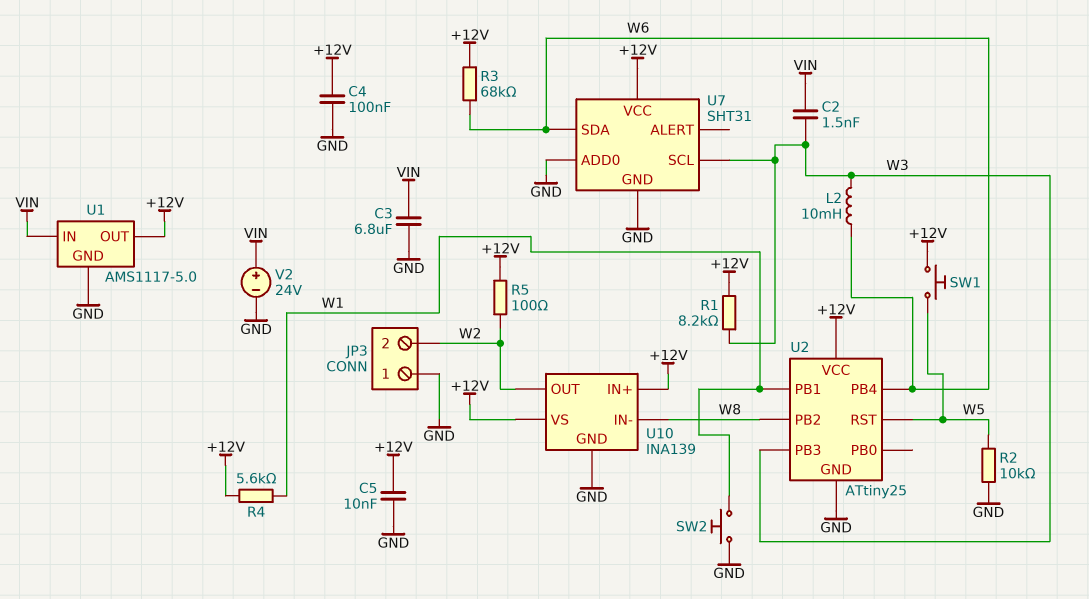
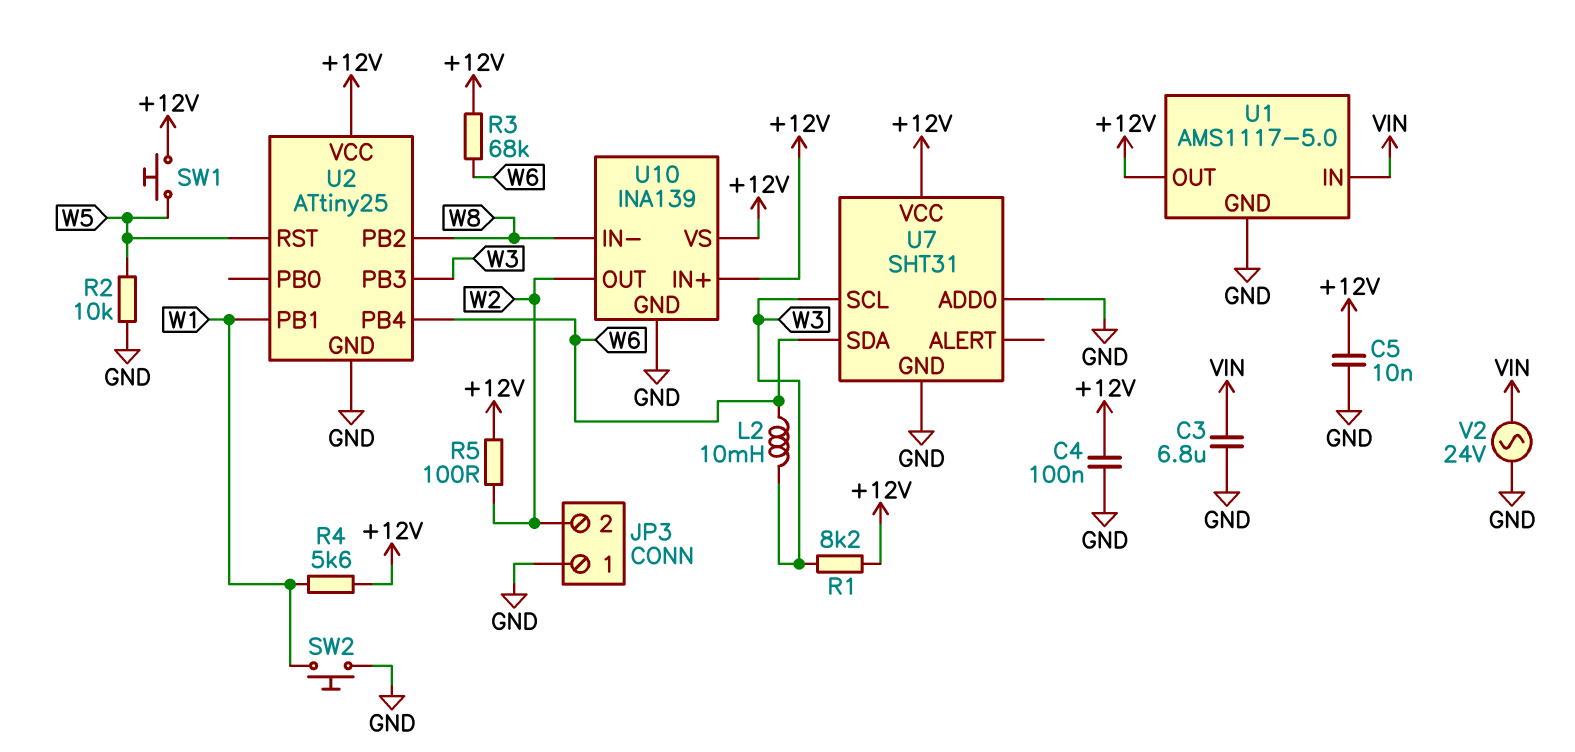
C2: 1.5nF (VIN, W3) -> none
V2: 24V (plus VIN, minus GND) -> AC 24V (GND, VIN)

